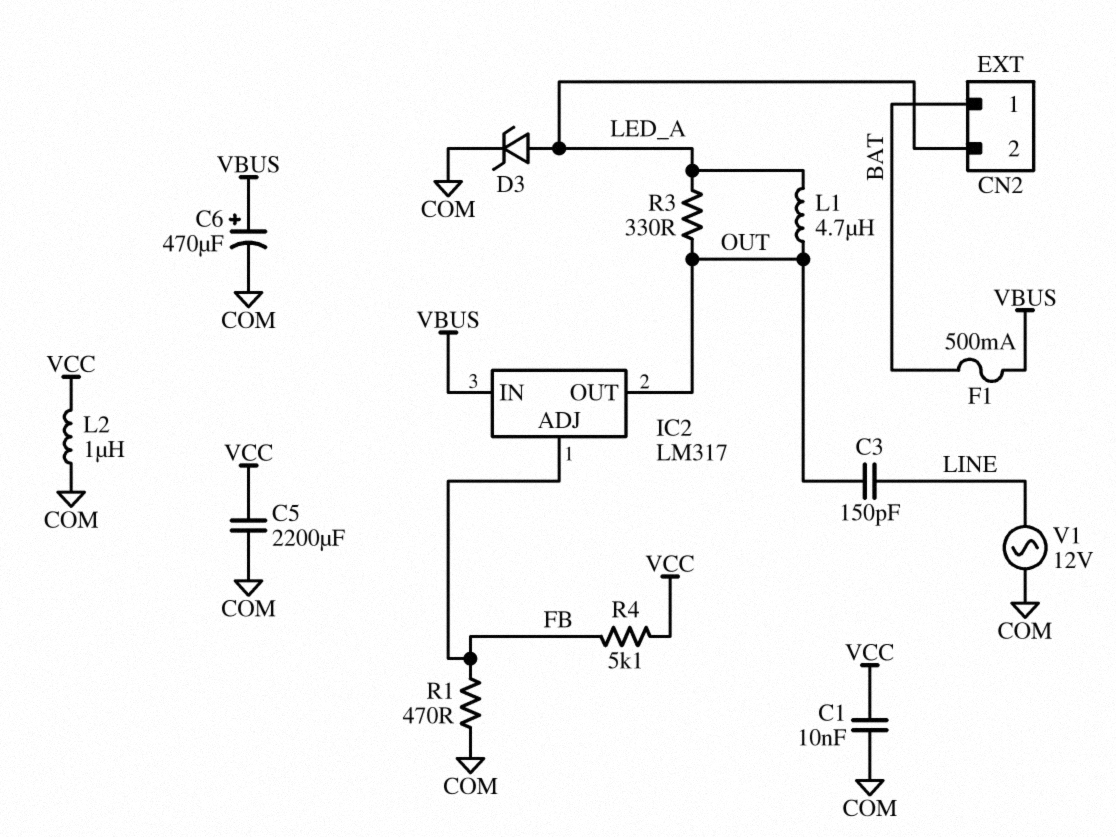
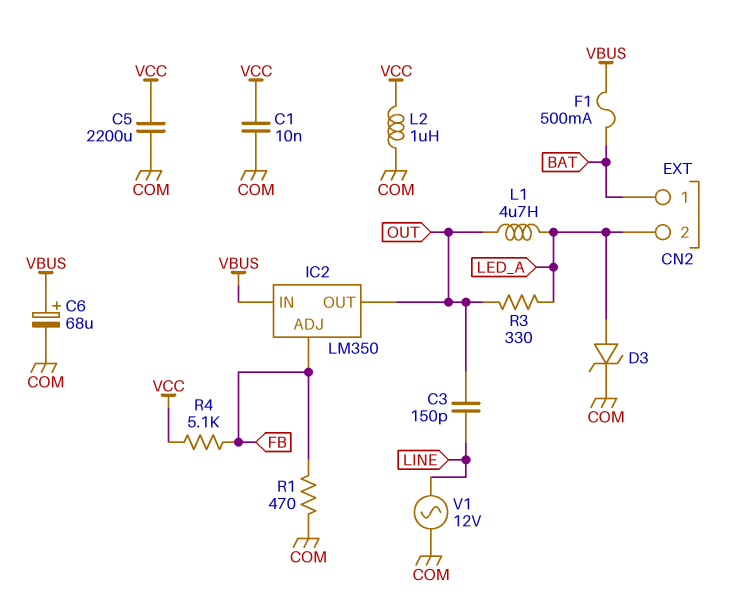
C6: 470uF (plus VBUS, minus COM) -> 68uF (plus VBUS, minus COM)
IC2: LM317 -> LM350

